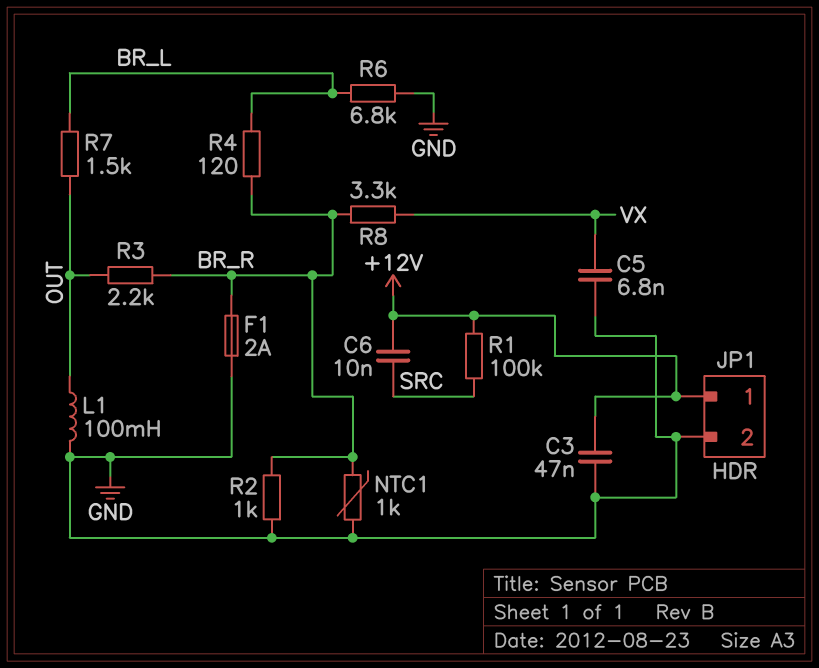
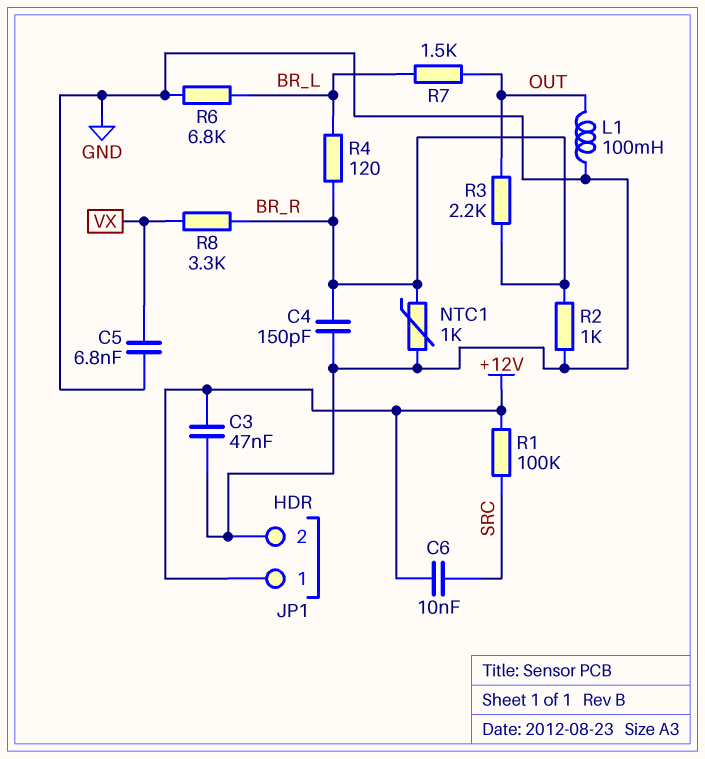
C4: none -> 150pF (BR_R, GND)
F1: 2A (BR_R, GND) -> none

